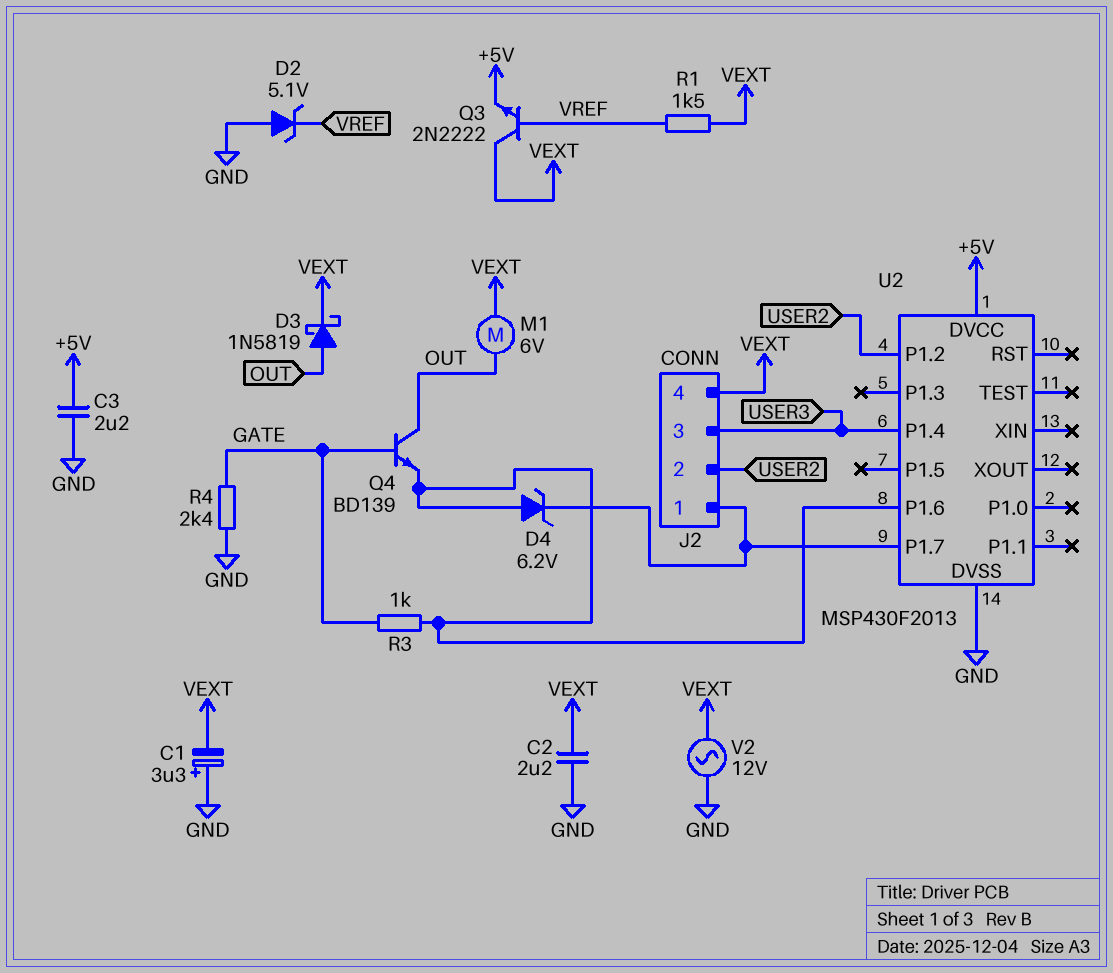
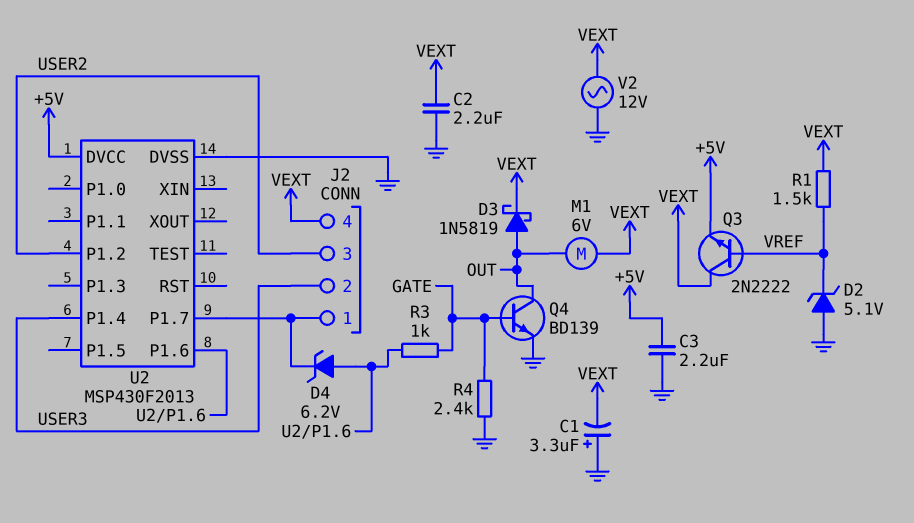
J2 pin 2: USER2 -> USER3
J2 pin 3: USER3 -> USER2
Q4: NPN BD139 (B GATE, C OUT, E U2/P1.6) -> NPN BD139 (B GATE, C OUT, E GND)

